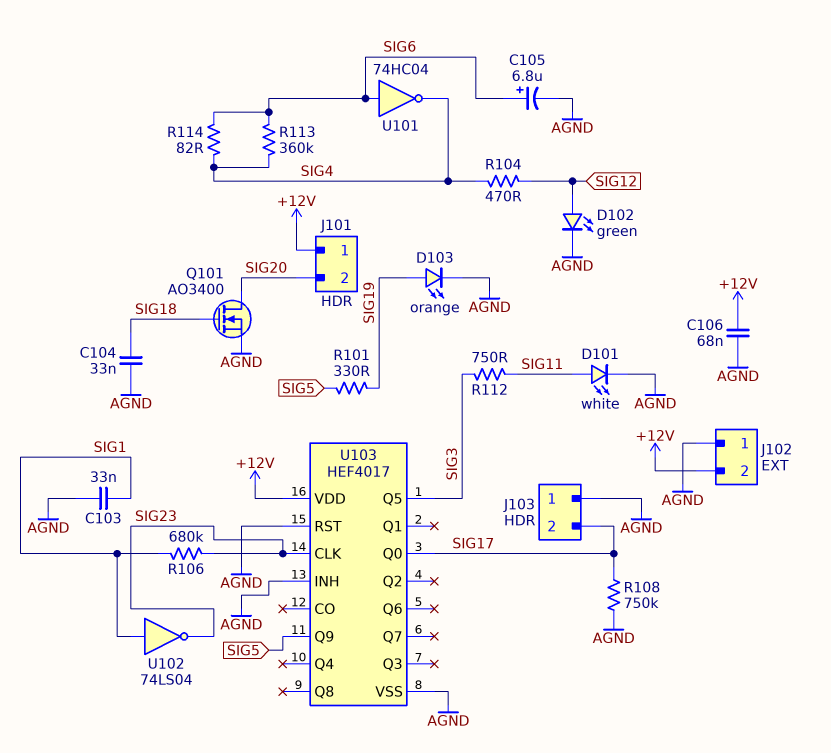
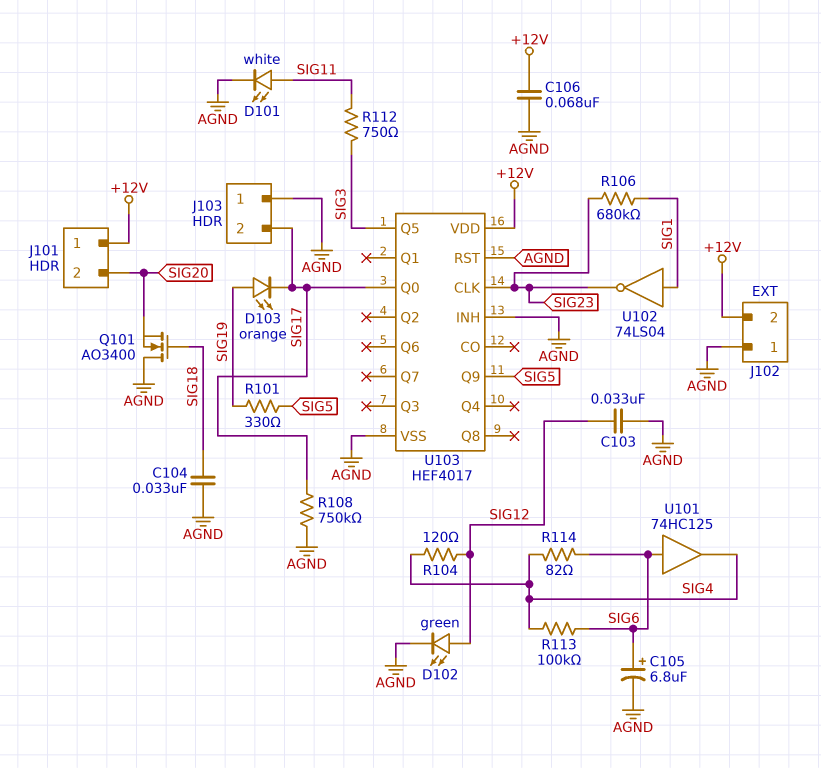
C103: 33nF (AGND, SIG1) -> 33nF (AGND, SIG12)
D103: LED orange (A SIG19, K AGND) -> LED orange (A SIG19, K SIG17)
Q101: NMOS AO3400 (G SIG18, D SIG20, S AGND) -> NMOS AO3400 (G SIG18, D AGND, S SIG20)
R104: 470 (SIG4, SIG12) -> 120 (SIG4, SIG12)
R113: 360k (SIG4, SIG6) -> 100k (SIG4, SIG6)
U101: NOT 74HC04 (in SIG6, out SIG4) -> buffer 74HC125 (in SIG6, out SIG4)

